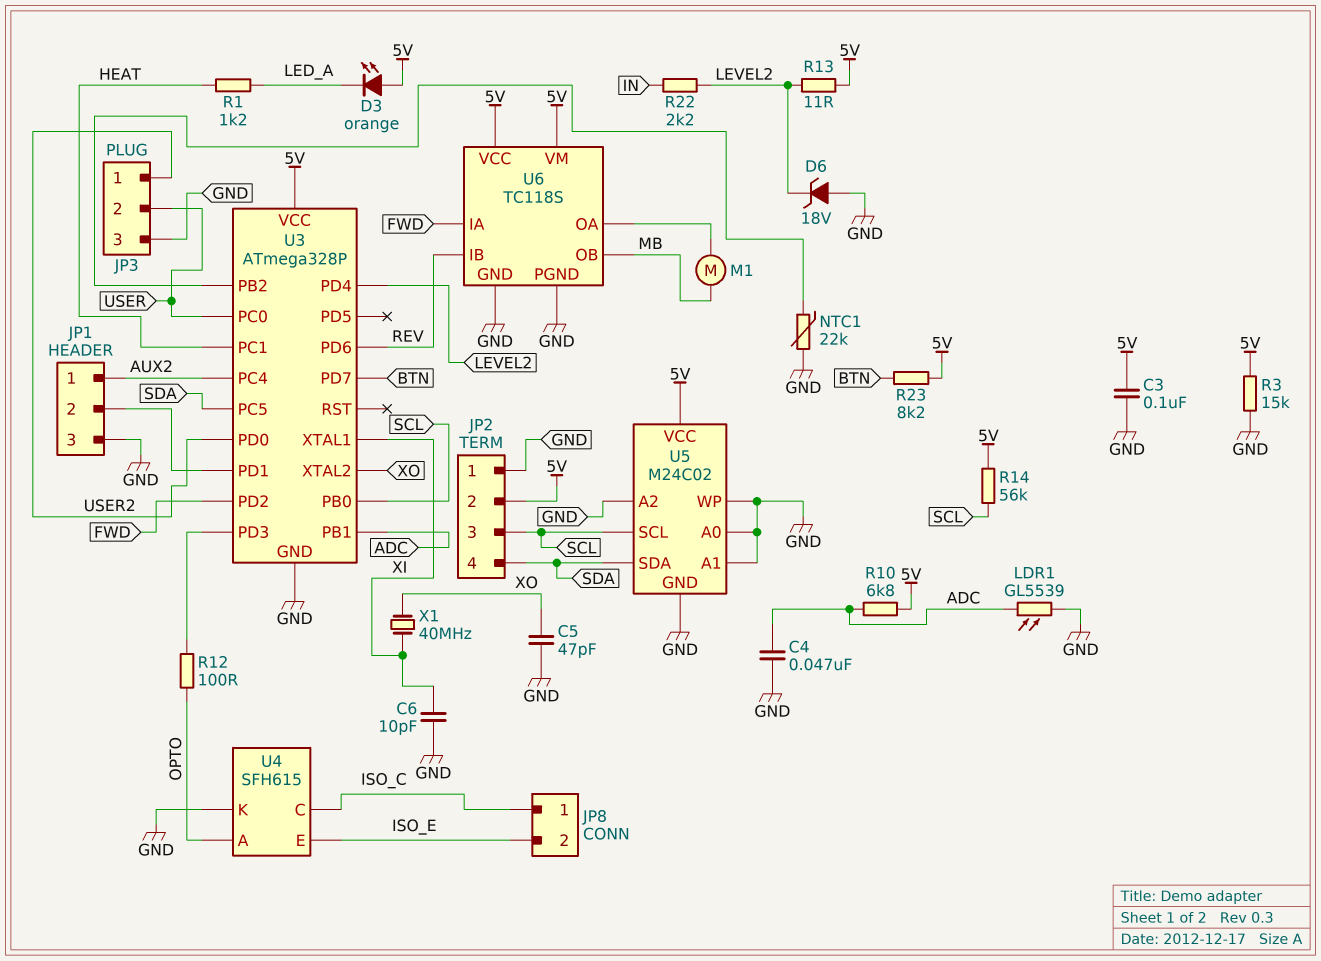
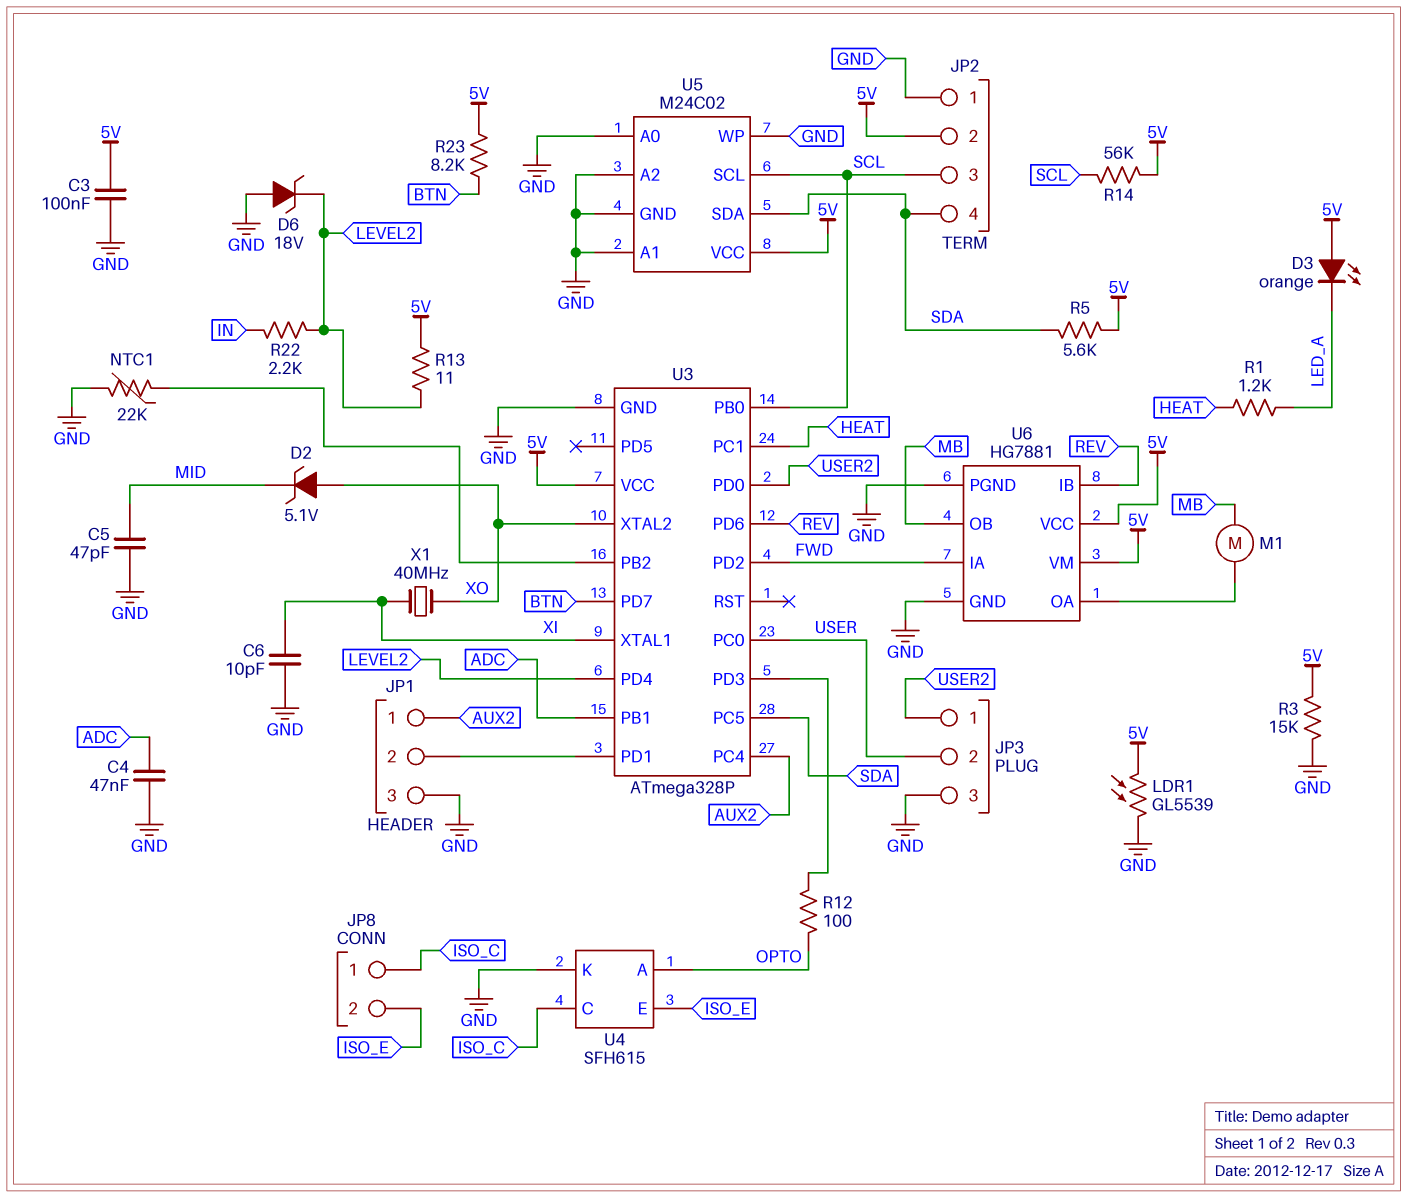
C5: 47pF (GND, XO) -> 47pF (GND, MID)
D2: none -> zener 5.1V (A XO, K MID)
LDR1: GL5539 (ADC, GND) -> GL5539 (5V, GND)
R5: none -> 5.6k (5V, SDA)
R10: 6.8k (5V, ADC) -> none
U6: TC118S -> HG7881

